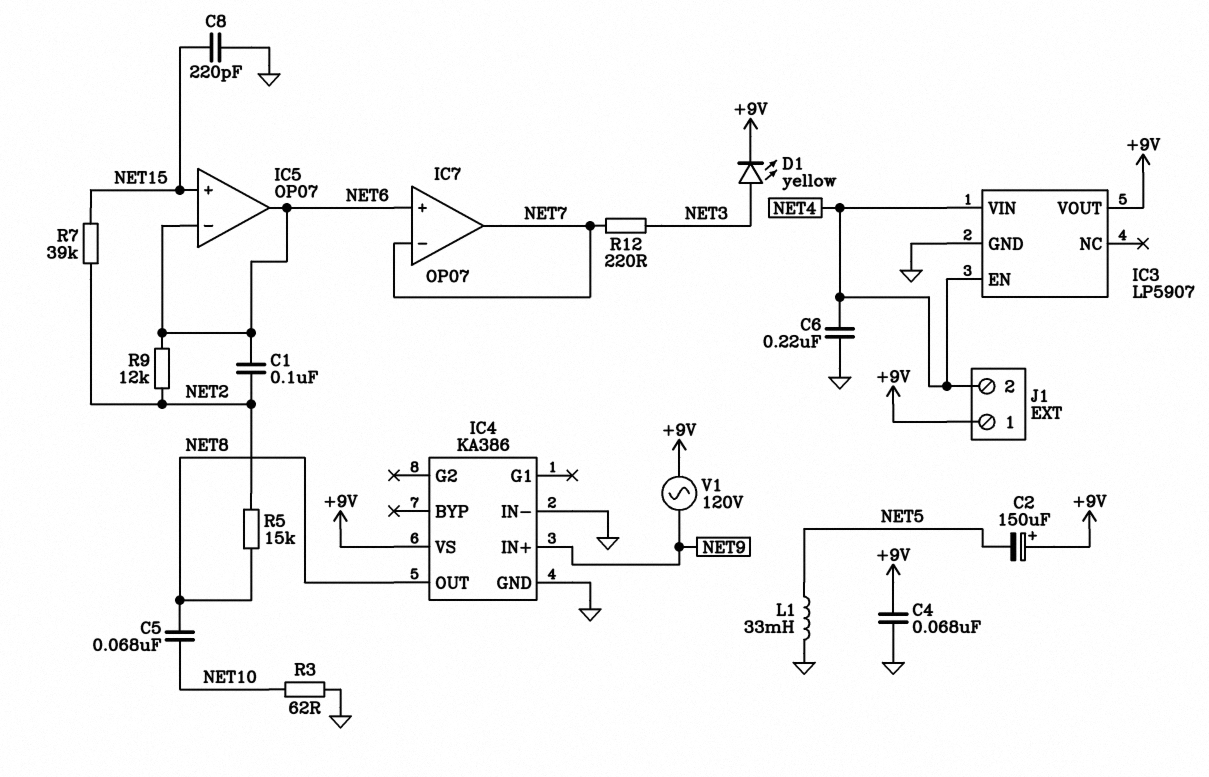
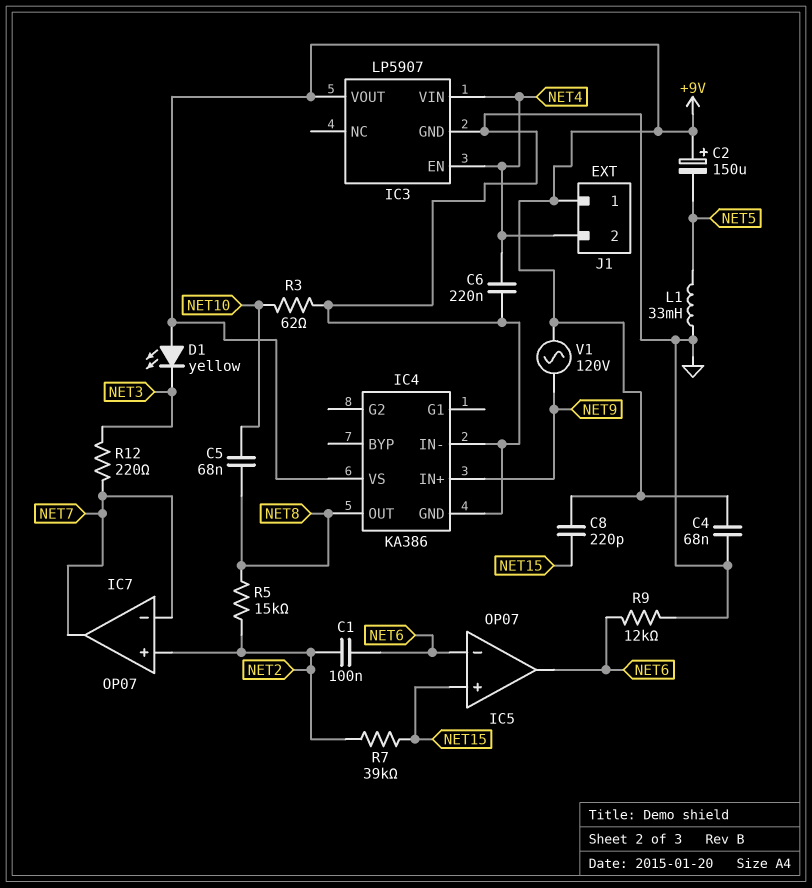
C8: 220pF (GND, NET15) -> 220pF (+9V, NET15)
D1: LED yellow (A NET3, K +9V) -> LED yellow (A +9V, K NET3)
IC7 pin in+: NET6 -> NET2
R9: 12k (NET2, NET6) -> 12k (GND, NET6)

